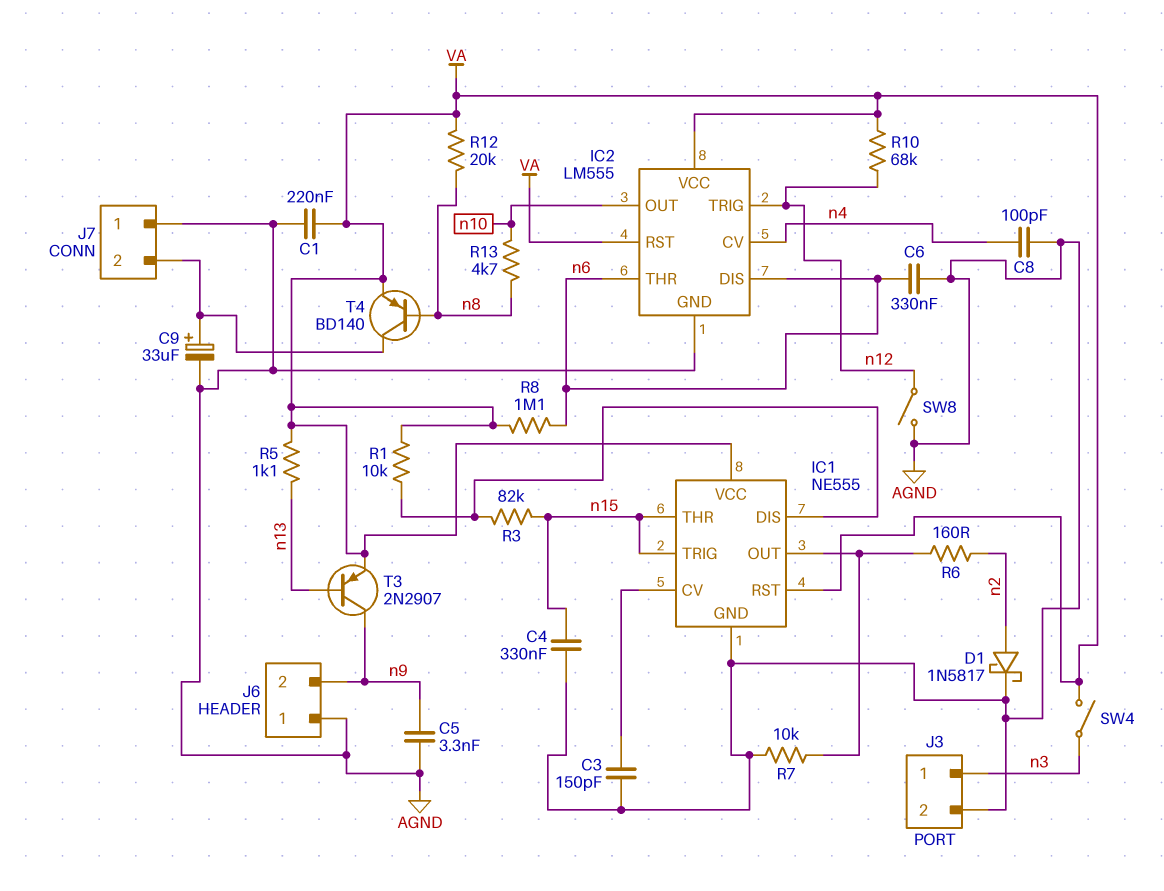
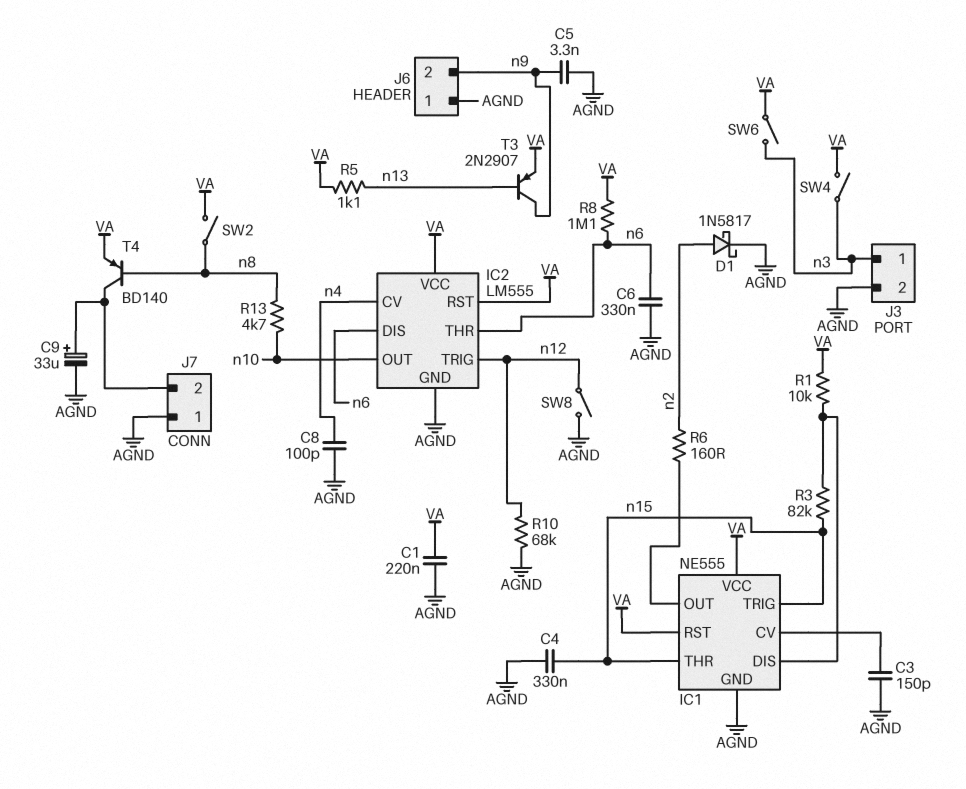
R7: 10k (AGND, IC1/OUT) -> none
R10: 68k (VA, n12) -> 68k (AGND, n12)
R12: 20k (VA, n8) -> none
SW2: none -> switch (VA, n8)
SW6: none -> switch (VA, n3)

